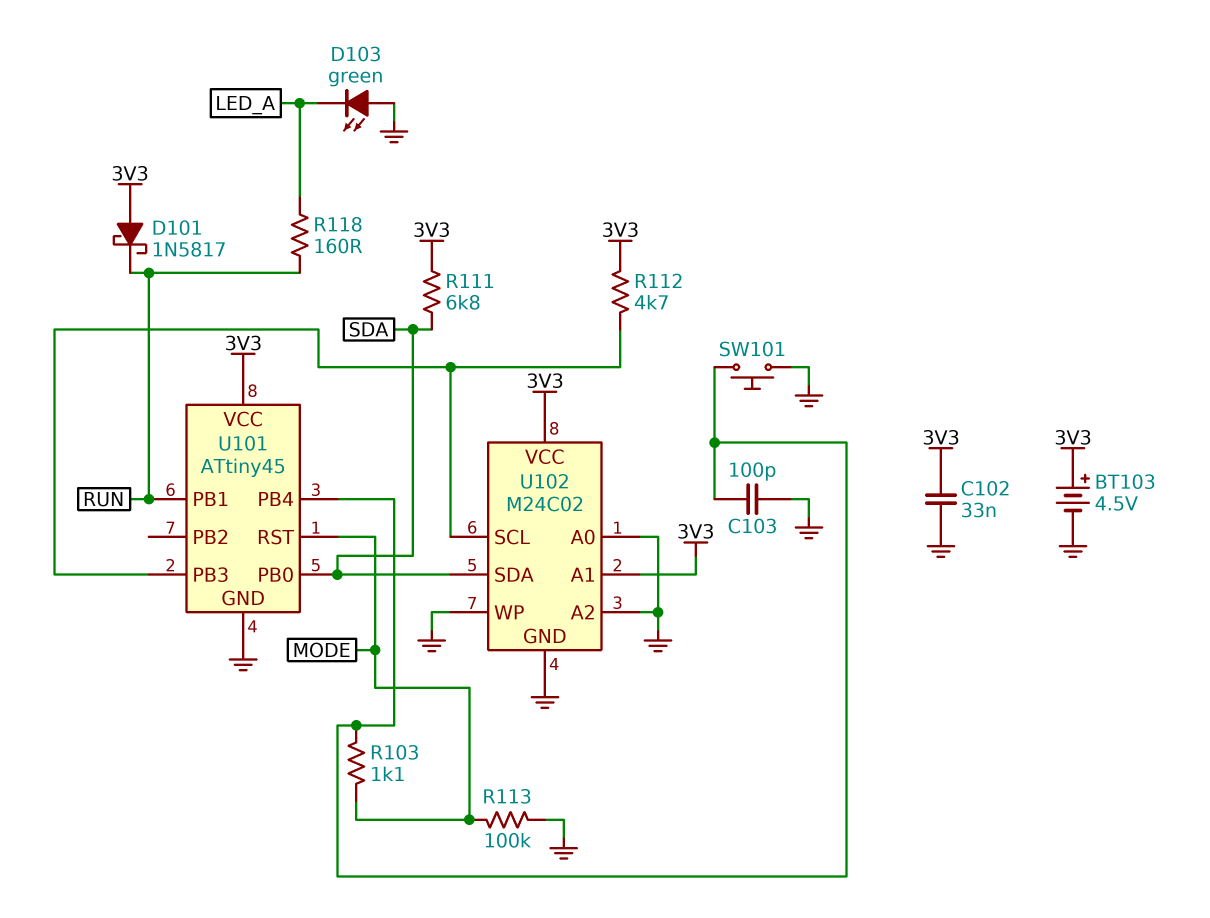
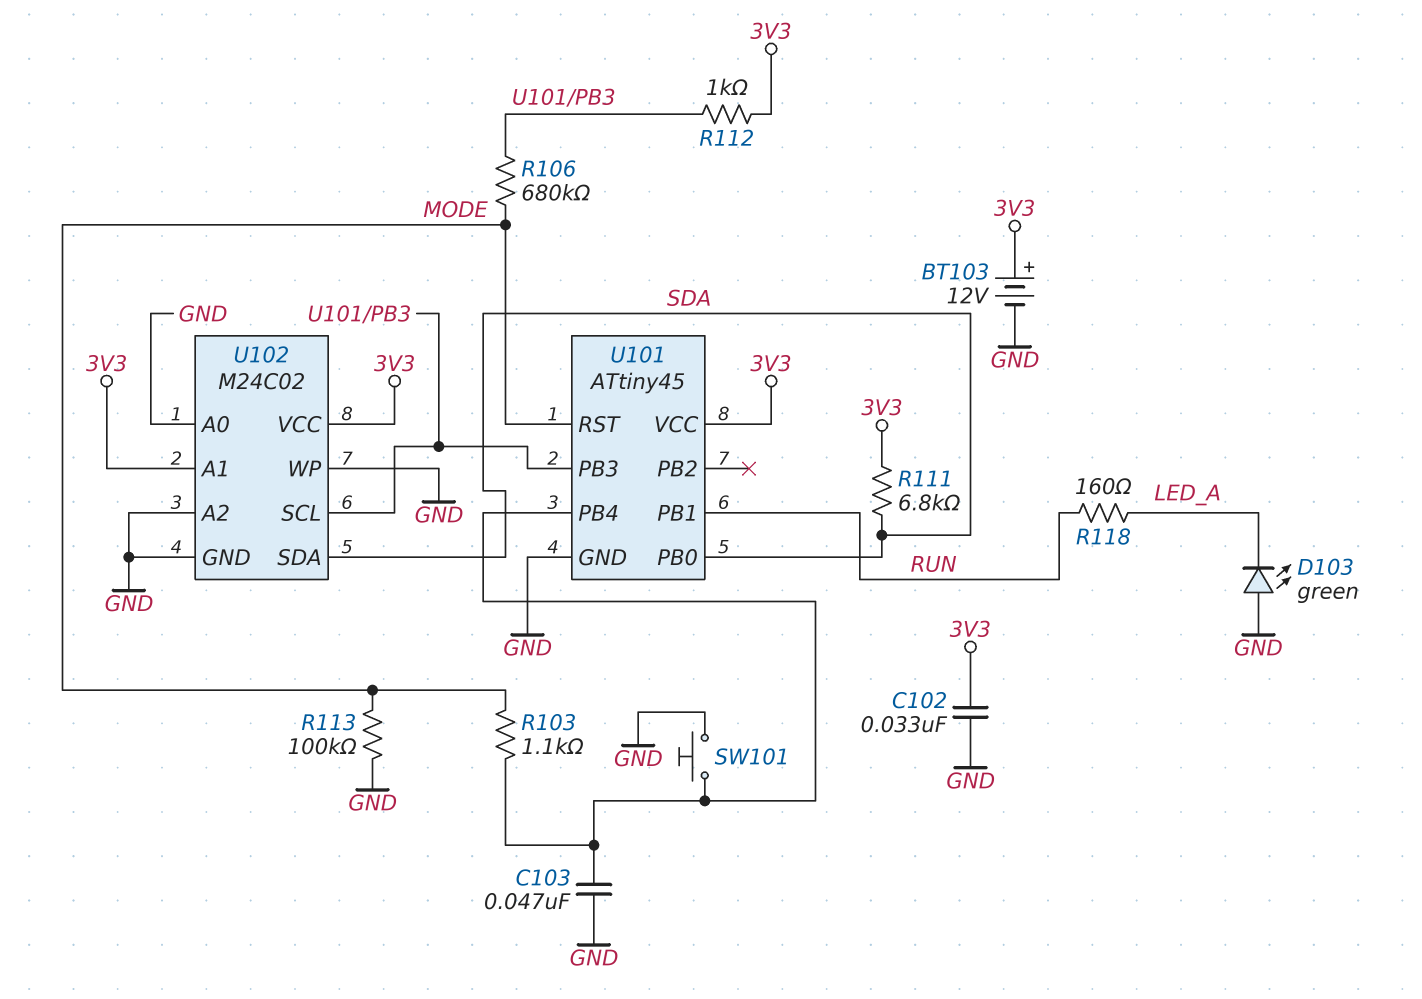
BT103: 4.5V (plus 3V3, minus GND) -> 12V (plus 3V3, minus GND)
C103: 100pF (GND, U101/PB4) -> 47nF (GND, U101/PB4)
D101: schottky 1N5817 (A 3V3, K RUN) -> none
R106: none -> 680k (MODE, U101/PB3)
R112: 4.7k (3V3, U101/PB3) -> 1k (3V3, U101/PB3)

